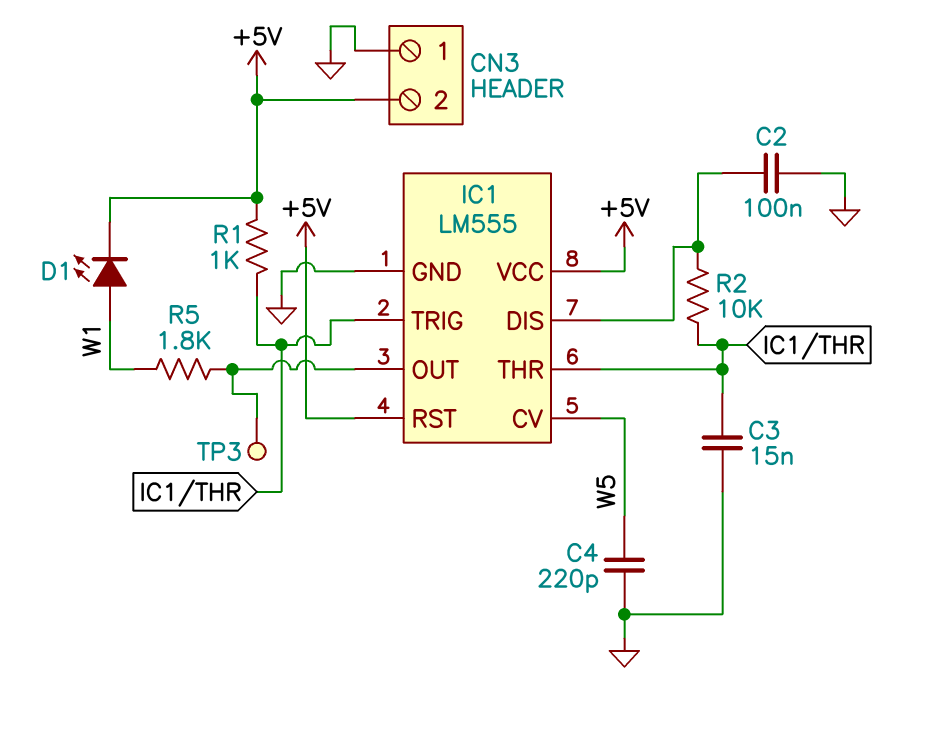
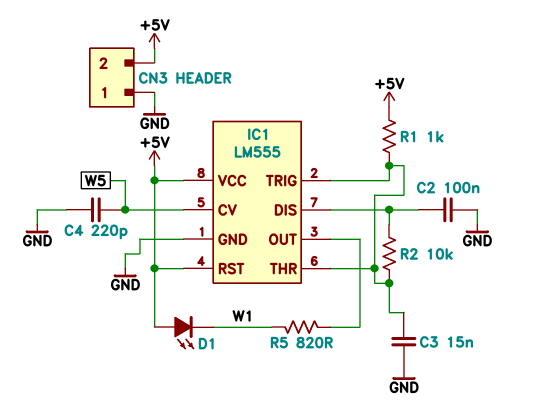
D1: LED (A W1, K +5V) -> LED (A +5V, K W1)
R5: 1.8k (IC1/OUT, W1) -> 820 (IC1/OUT, W1)
TP3: test point (IC1/OUT) -> none

